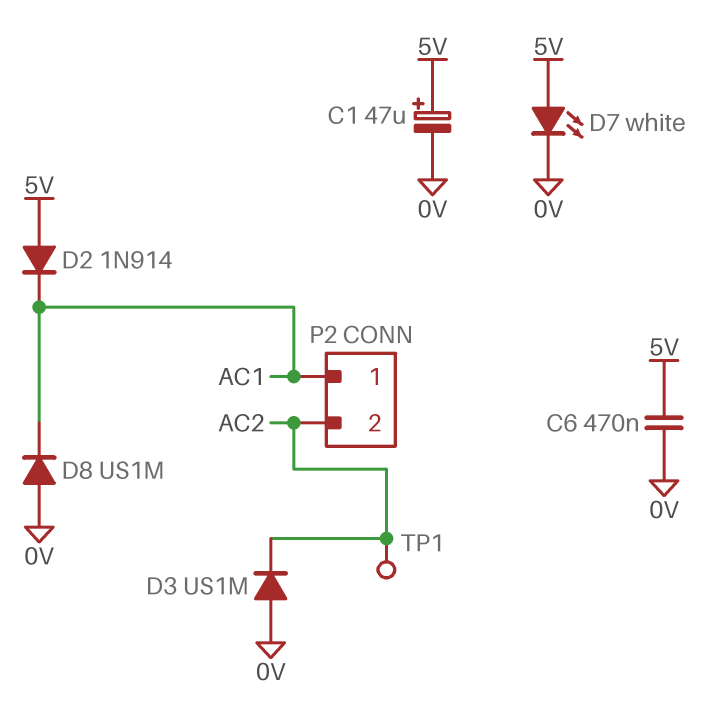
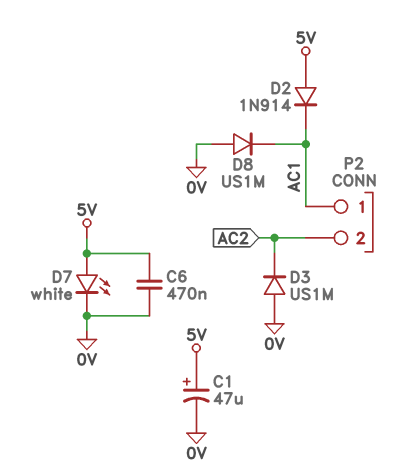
TP1: test point (AC2) -> none

